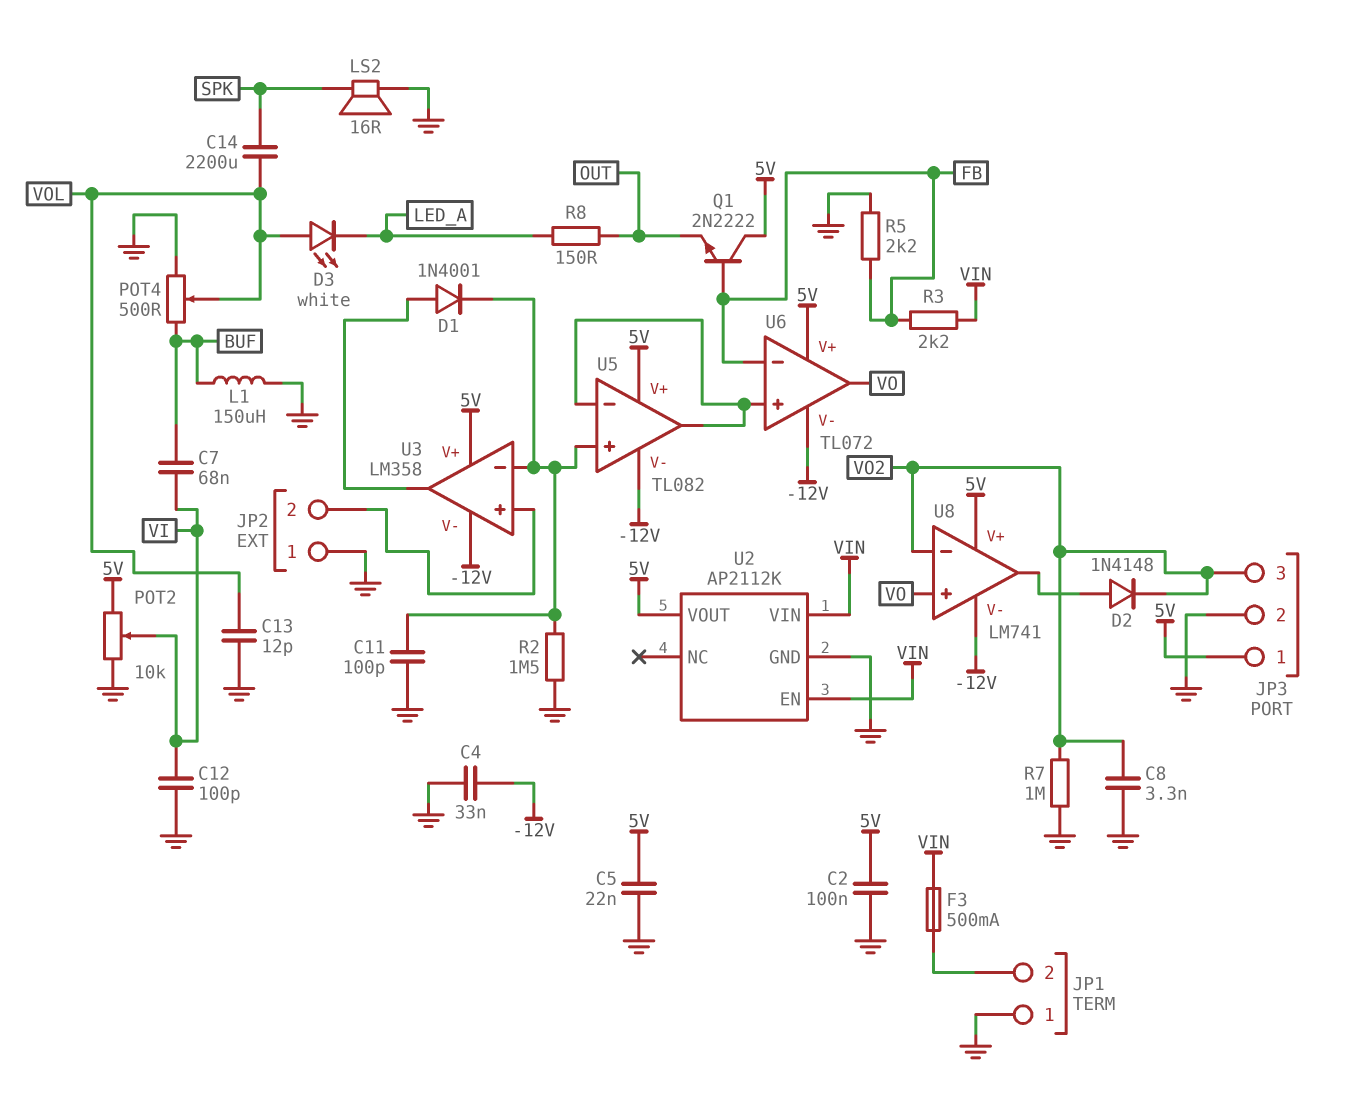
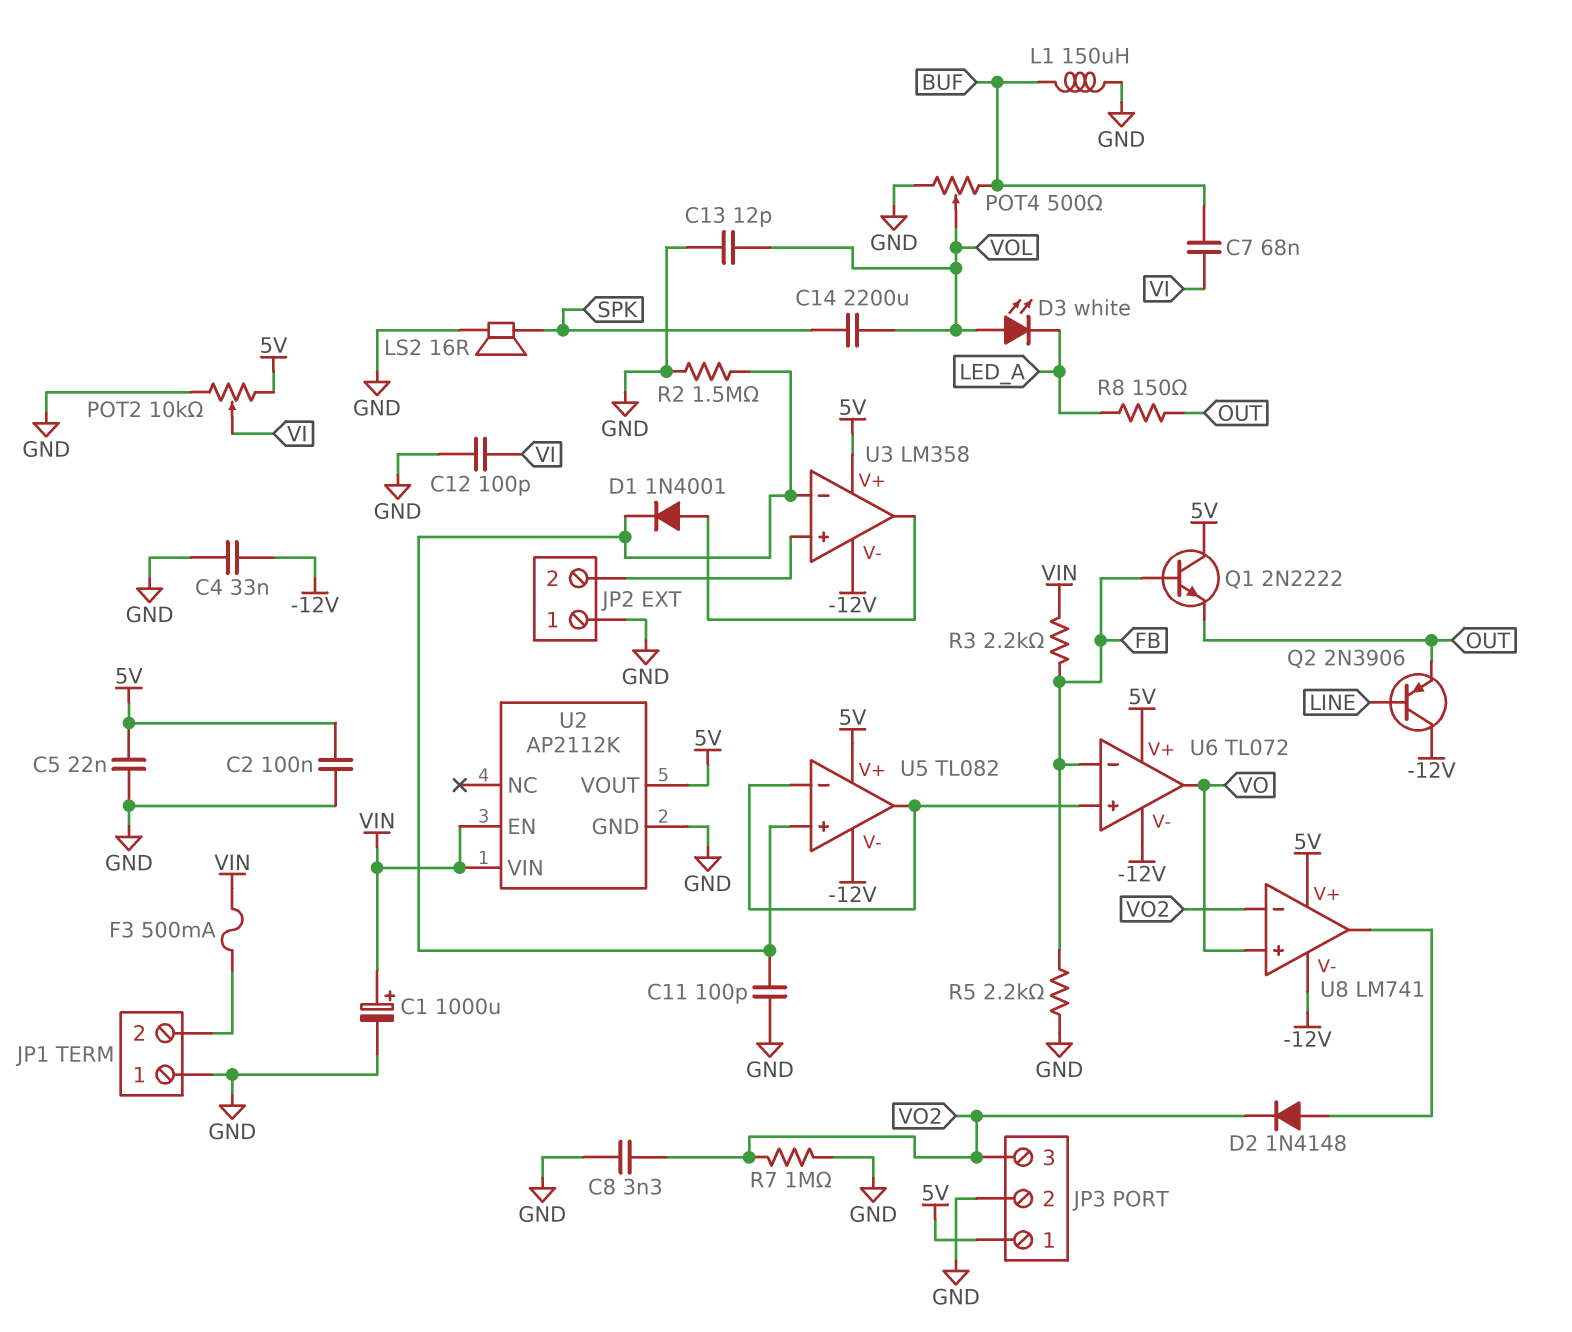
C1: none -> 1000uF (plus VIN, minus GND)
Q2: none -> PNP 2N3906 (B LINE, C -12V, E OUT)

